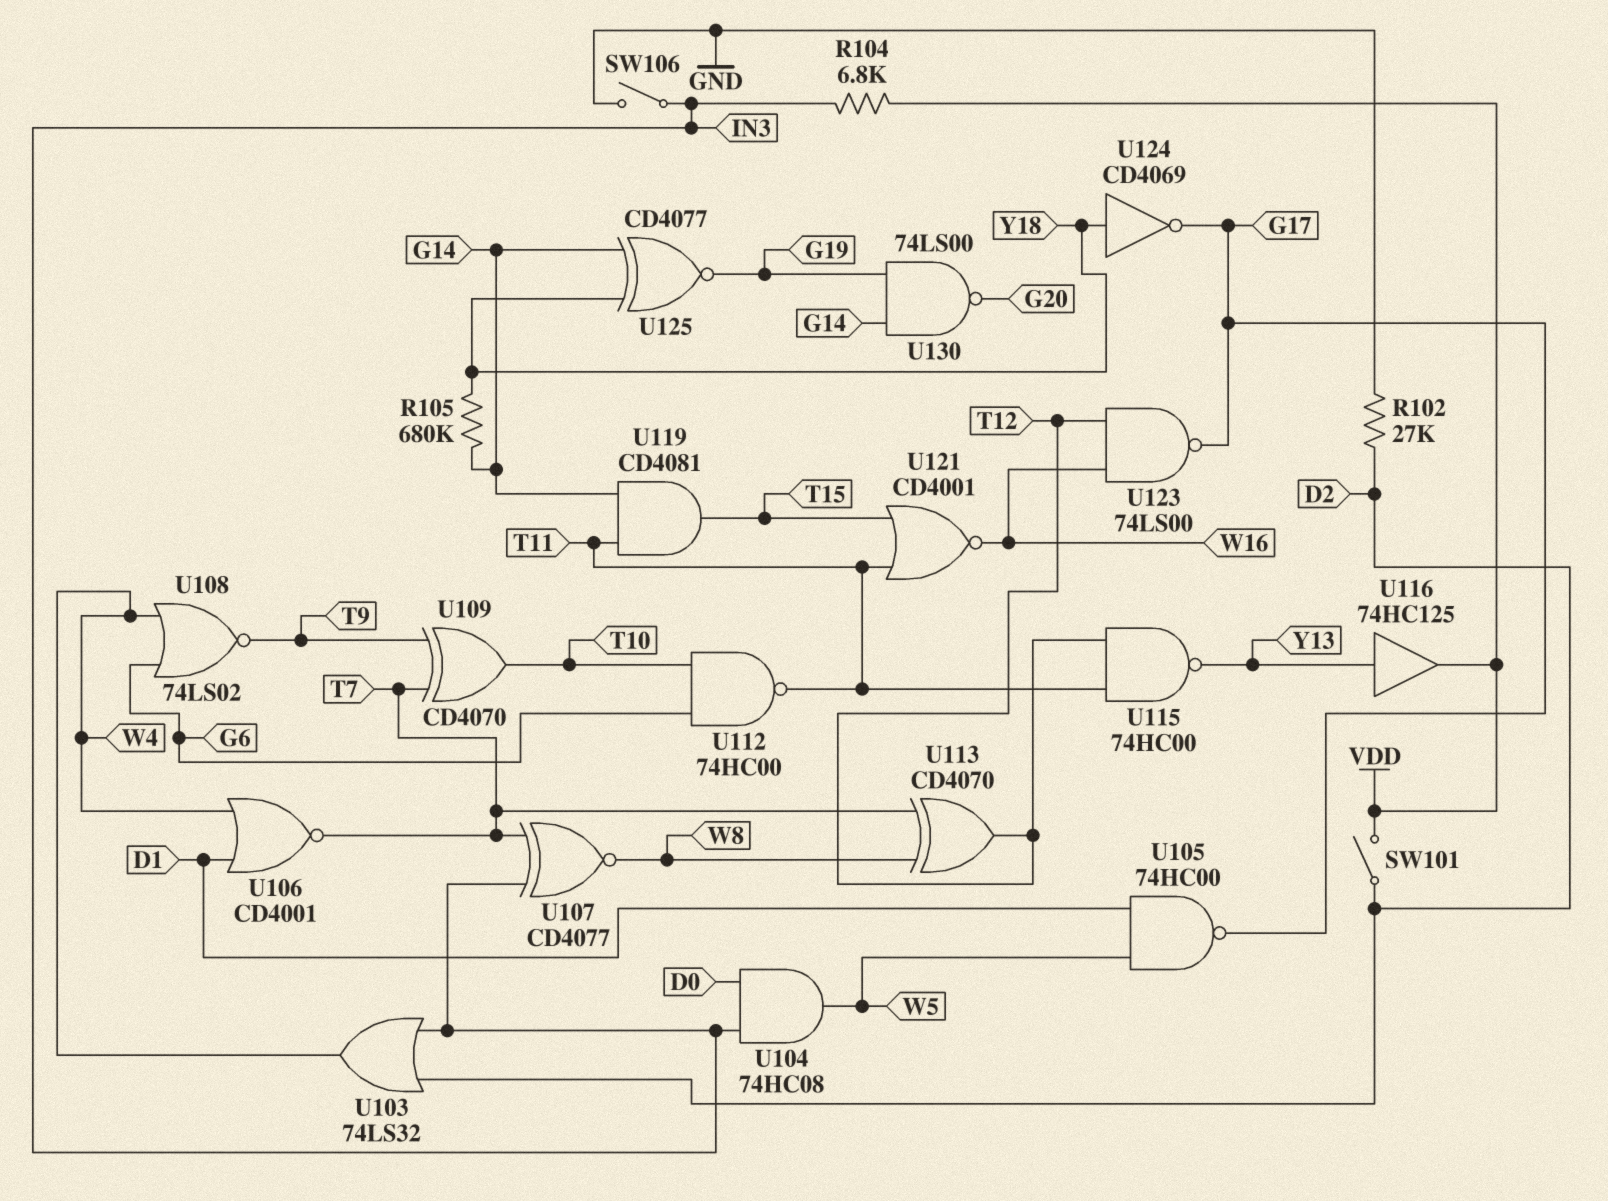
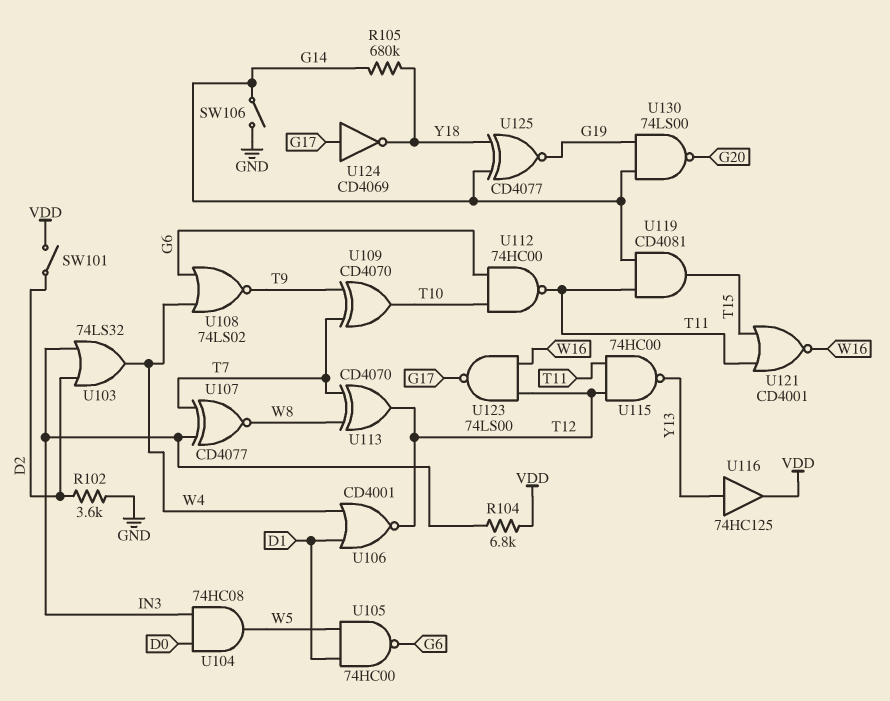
R102: 27k (D2, GND) -> 3.6k (D2, GND)
SW106: switch (GND, IN3) -> switch (G14, GND)
U105: NAND 74HC00 (in D1, in W5, out G17) -> NAND 74HC00 (in D1, in W5, out G6)
U106: NOR CD4001 (in D1, in W4, out T7) -> NOR CD4001 (in D1, in W4, out T12)
U124: NOT CD4069 (in Y18, out G17) -> NOT CD4069 (in G17, out Y18)

